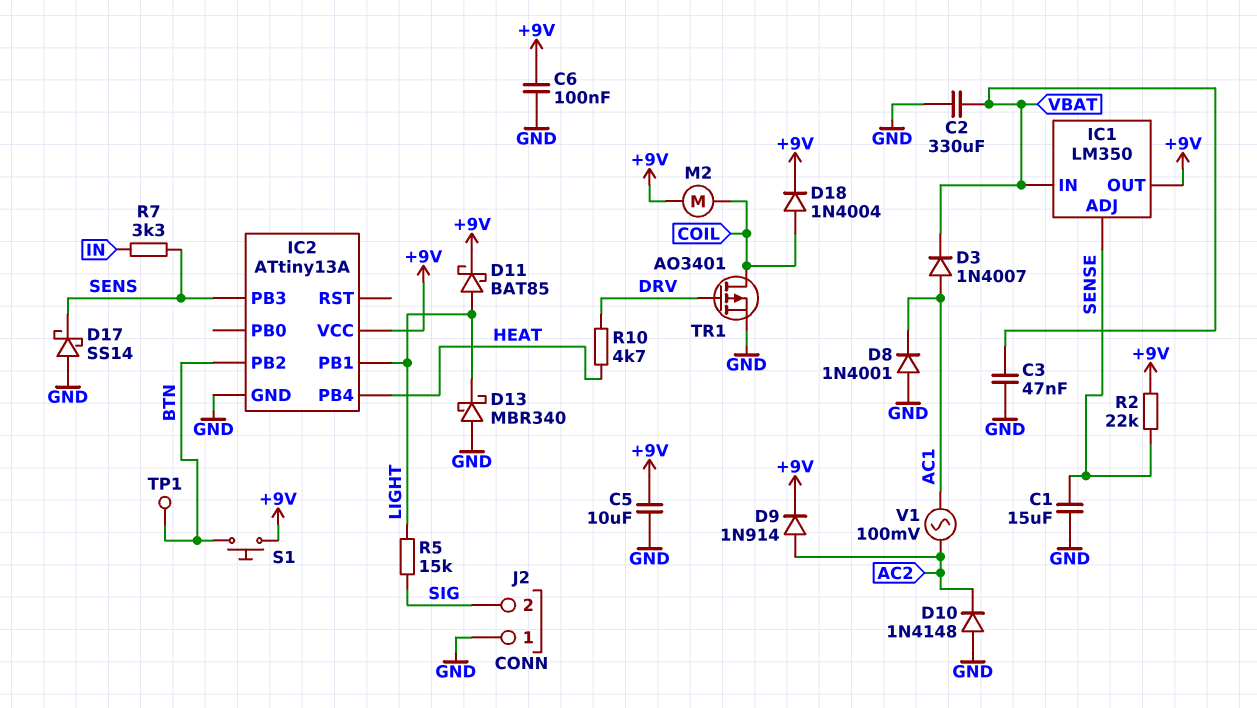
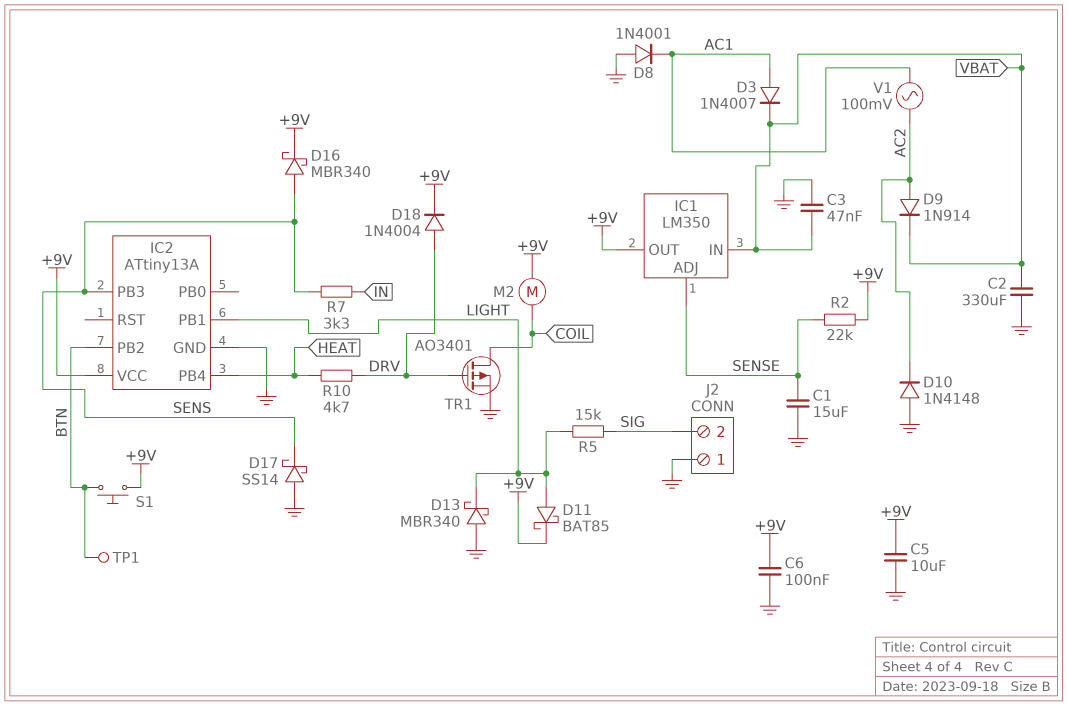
D9: diode 1N914 (A AC2, K +9V) -> diode 1N914 (A AC2, K VBAT)
D16: none -> schottky MBR340 (A SENS, K +9V)
D18: diode 1N4004 (A COIL, K +9V) -> diode 1N4004 (A DRV, K +9V)

